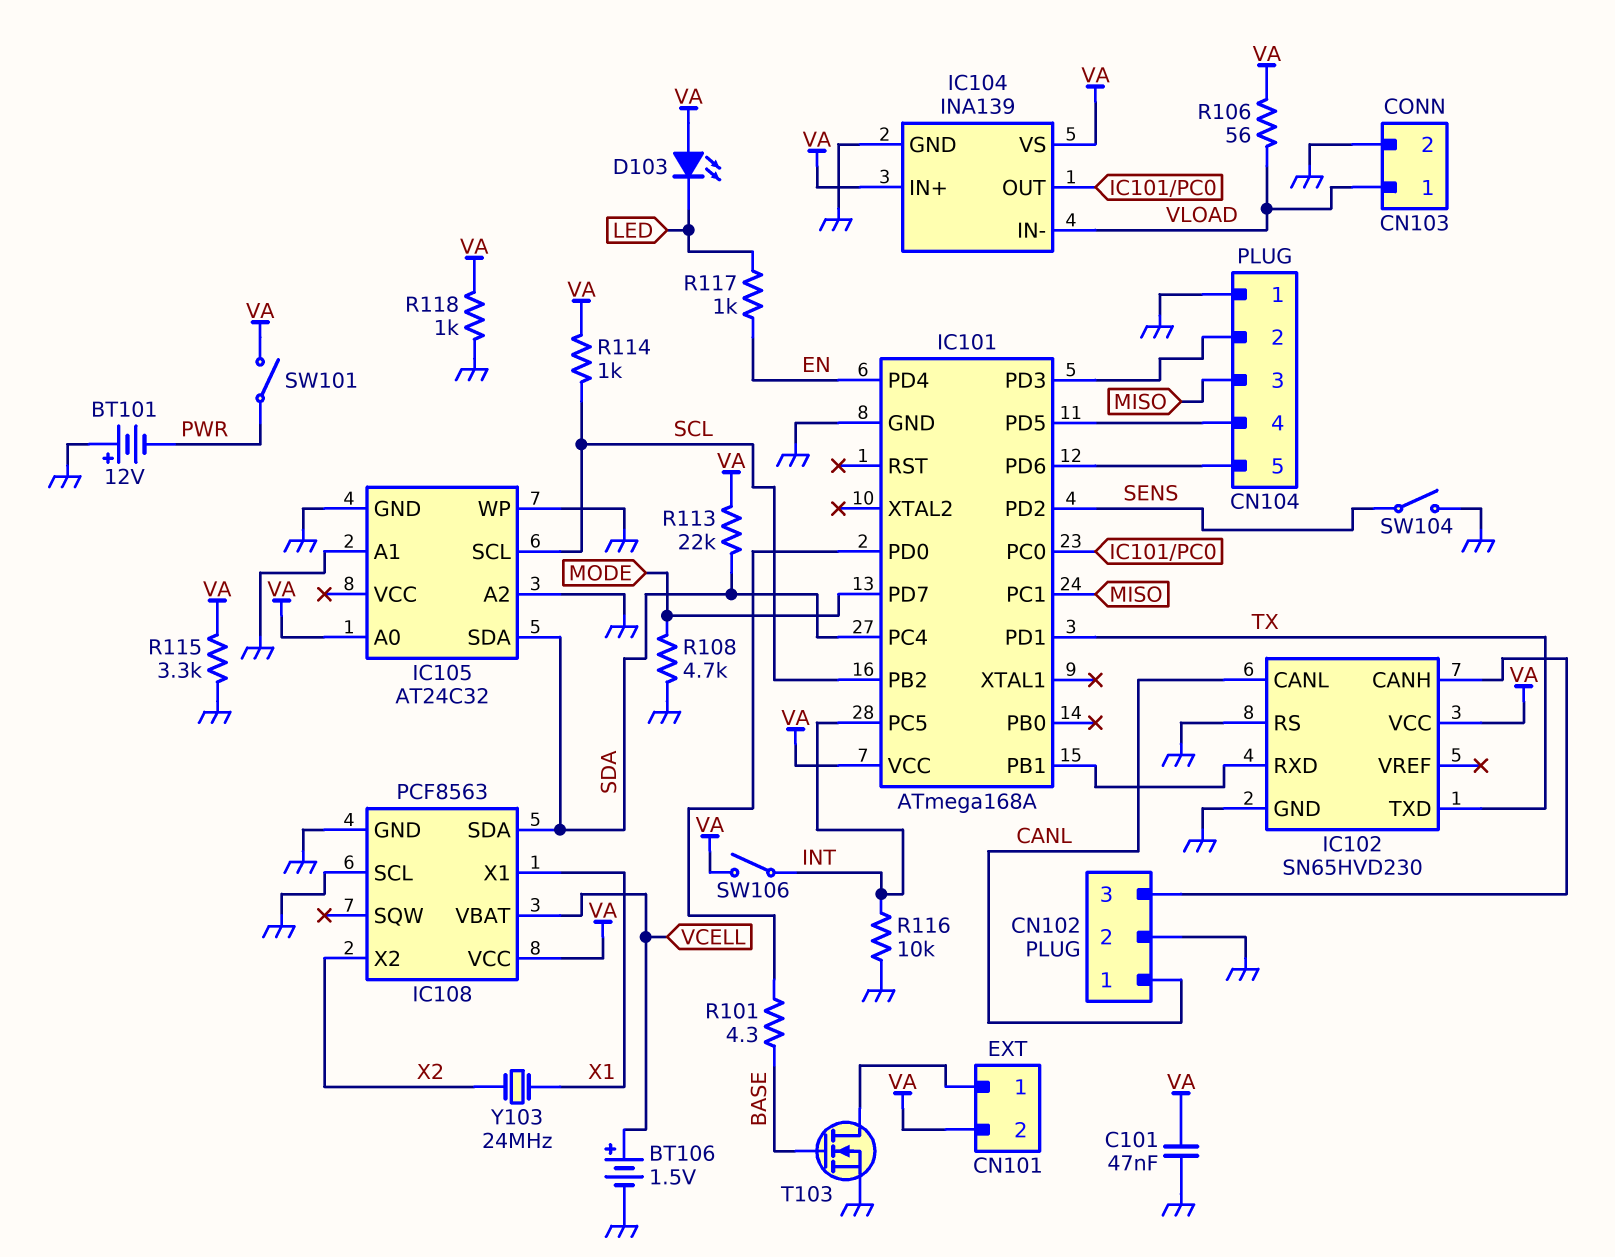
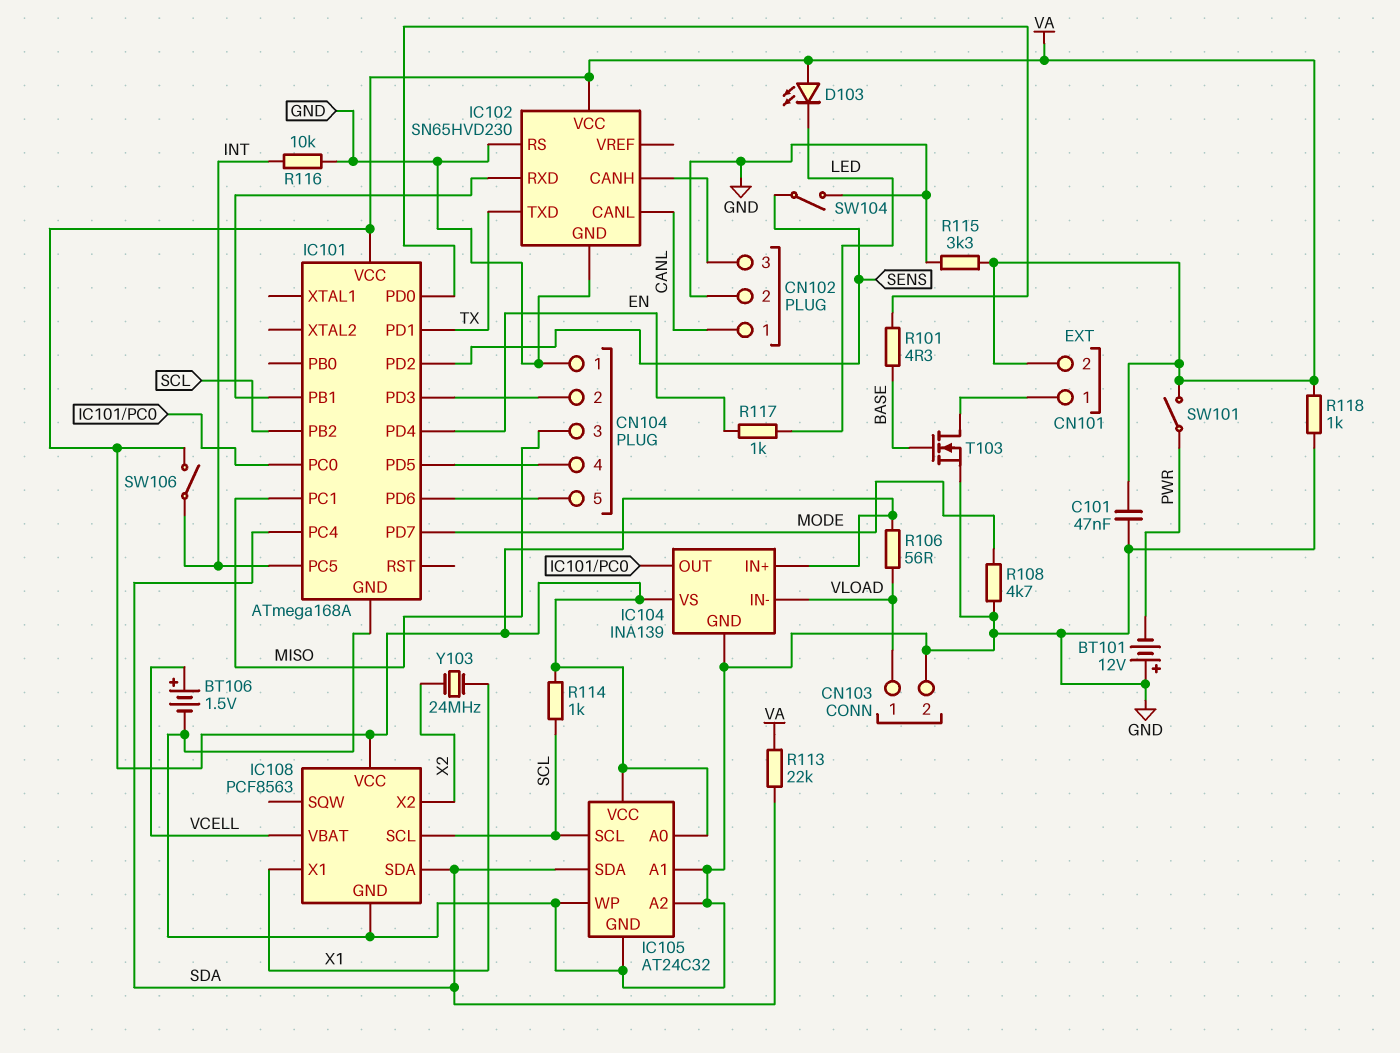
IC105 pin VCC: none -> VA
IC108 pin SCL: GND -> SCL

